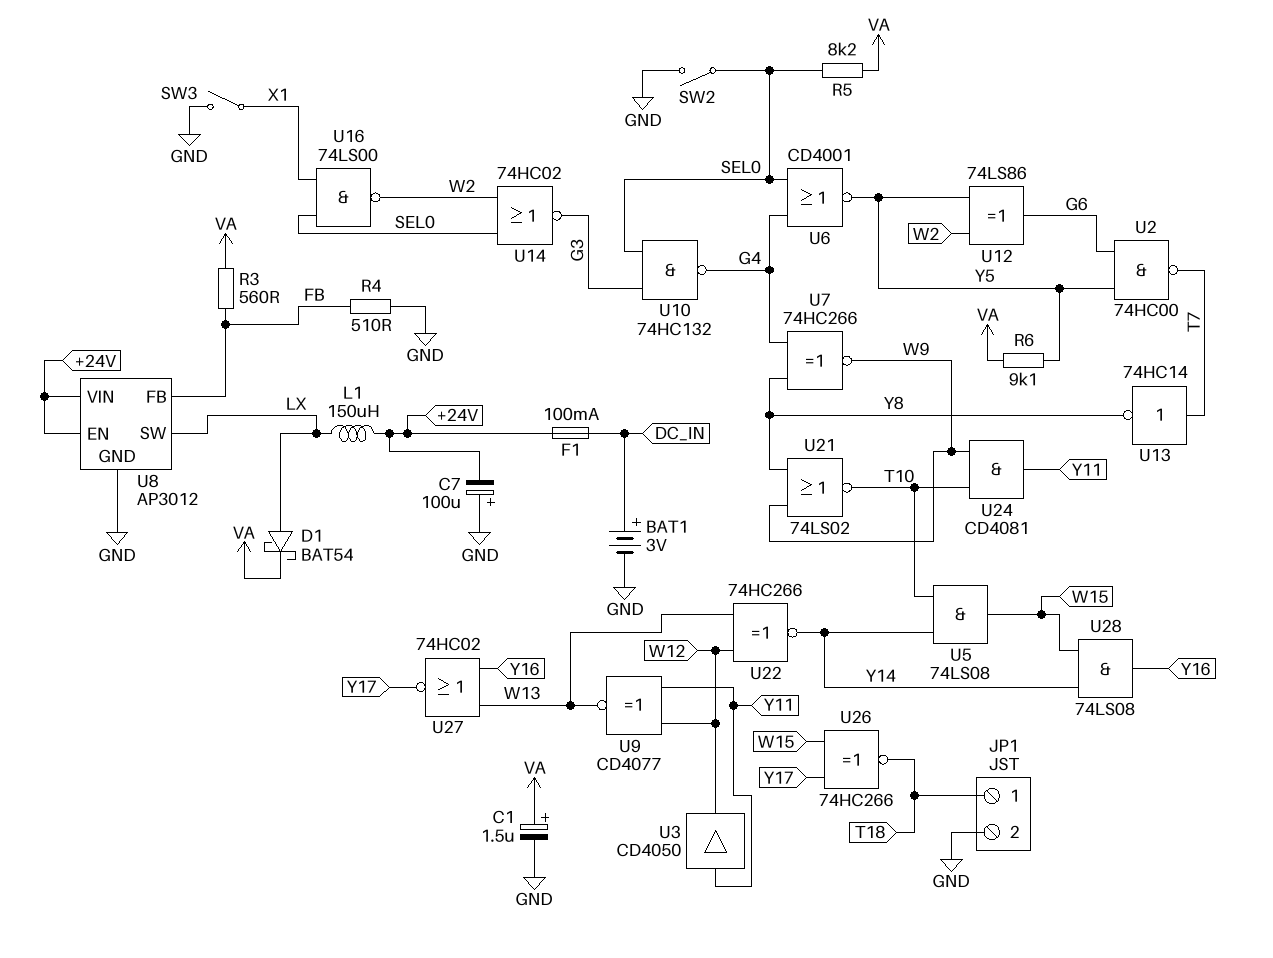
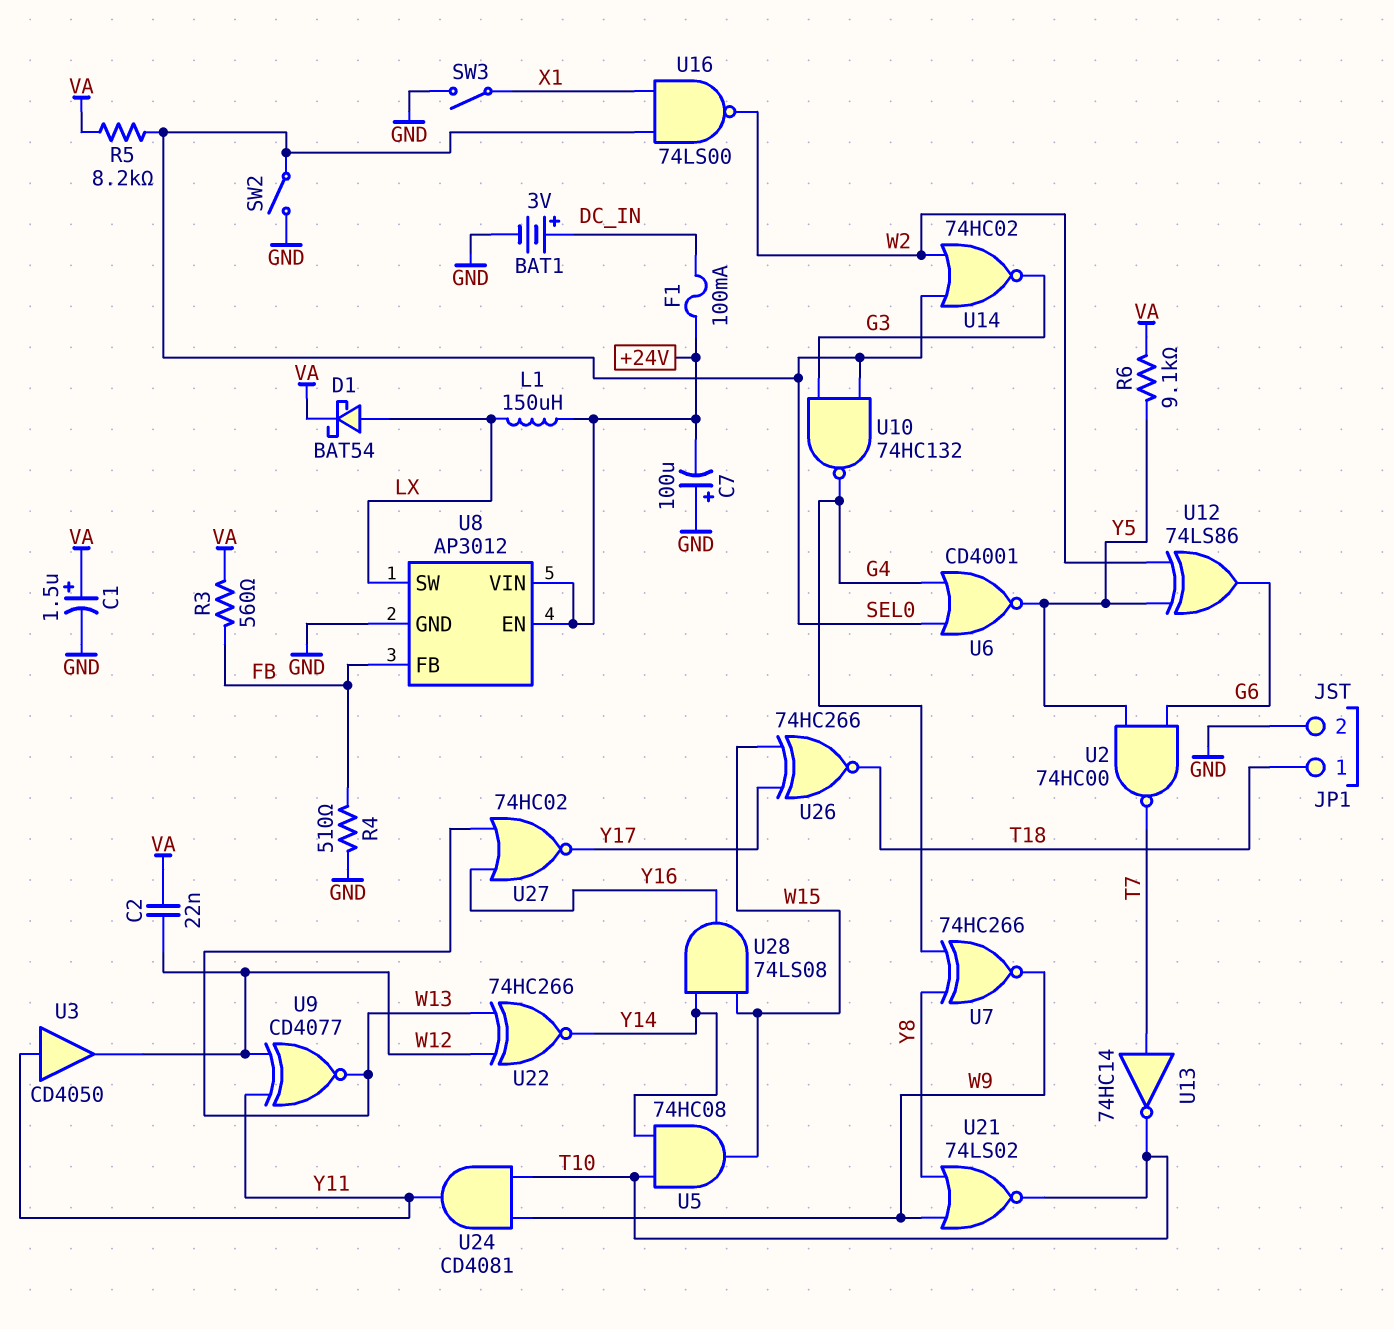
C2: none -> 22nF (VA, W12)
U5: AND 74LS08 (in T10, in Y14, out W15) -> AND 74HC08 (in T10, in Y14, out W15)
U13: NOT 74HC14 (in T7, out Y8) -> NOT 74HC14 (in T7, out T10)

